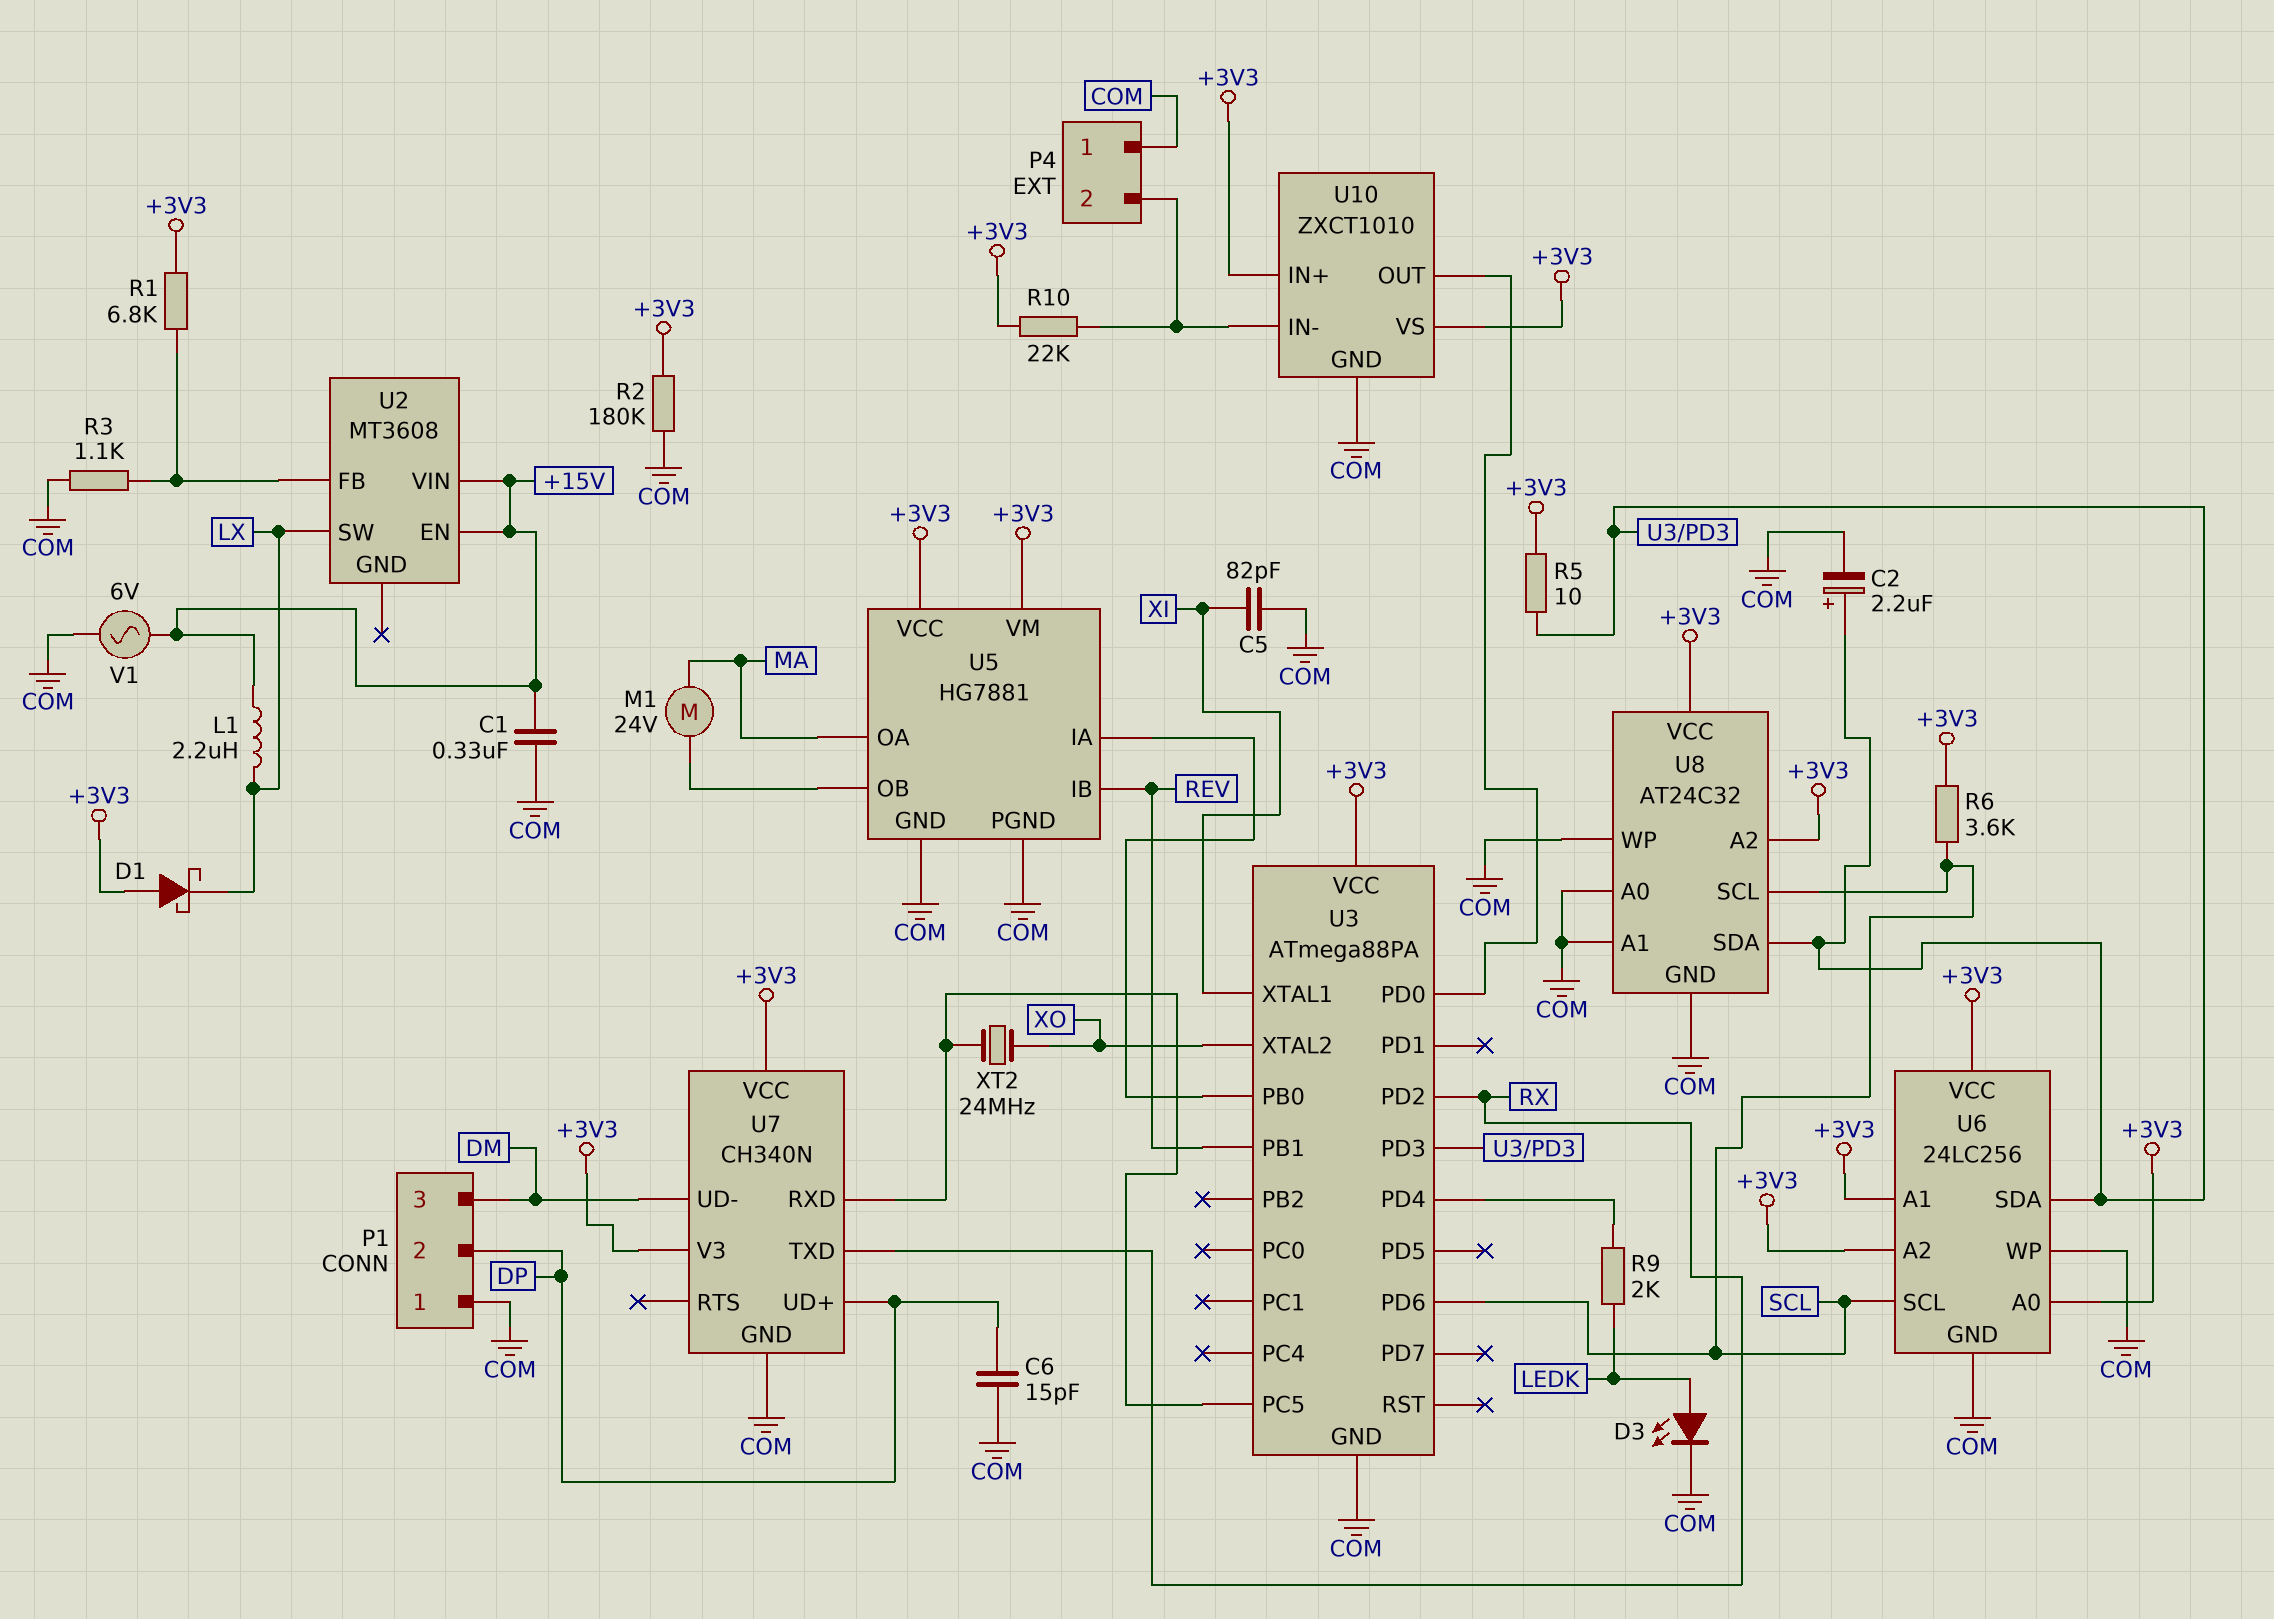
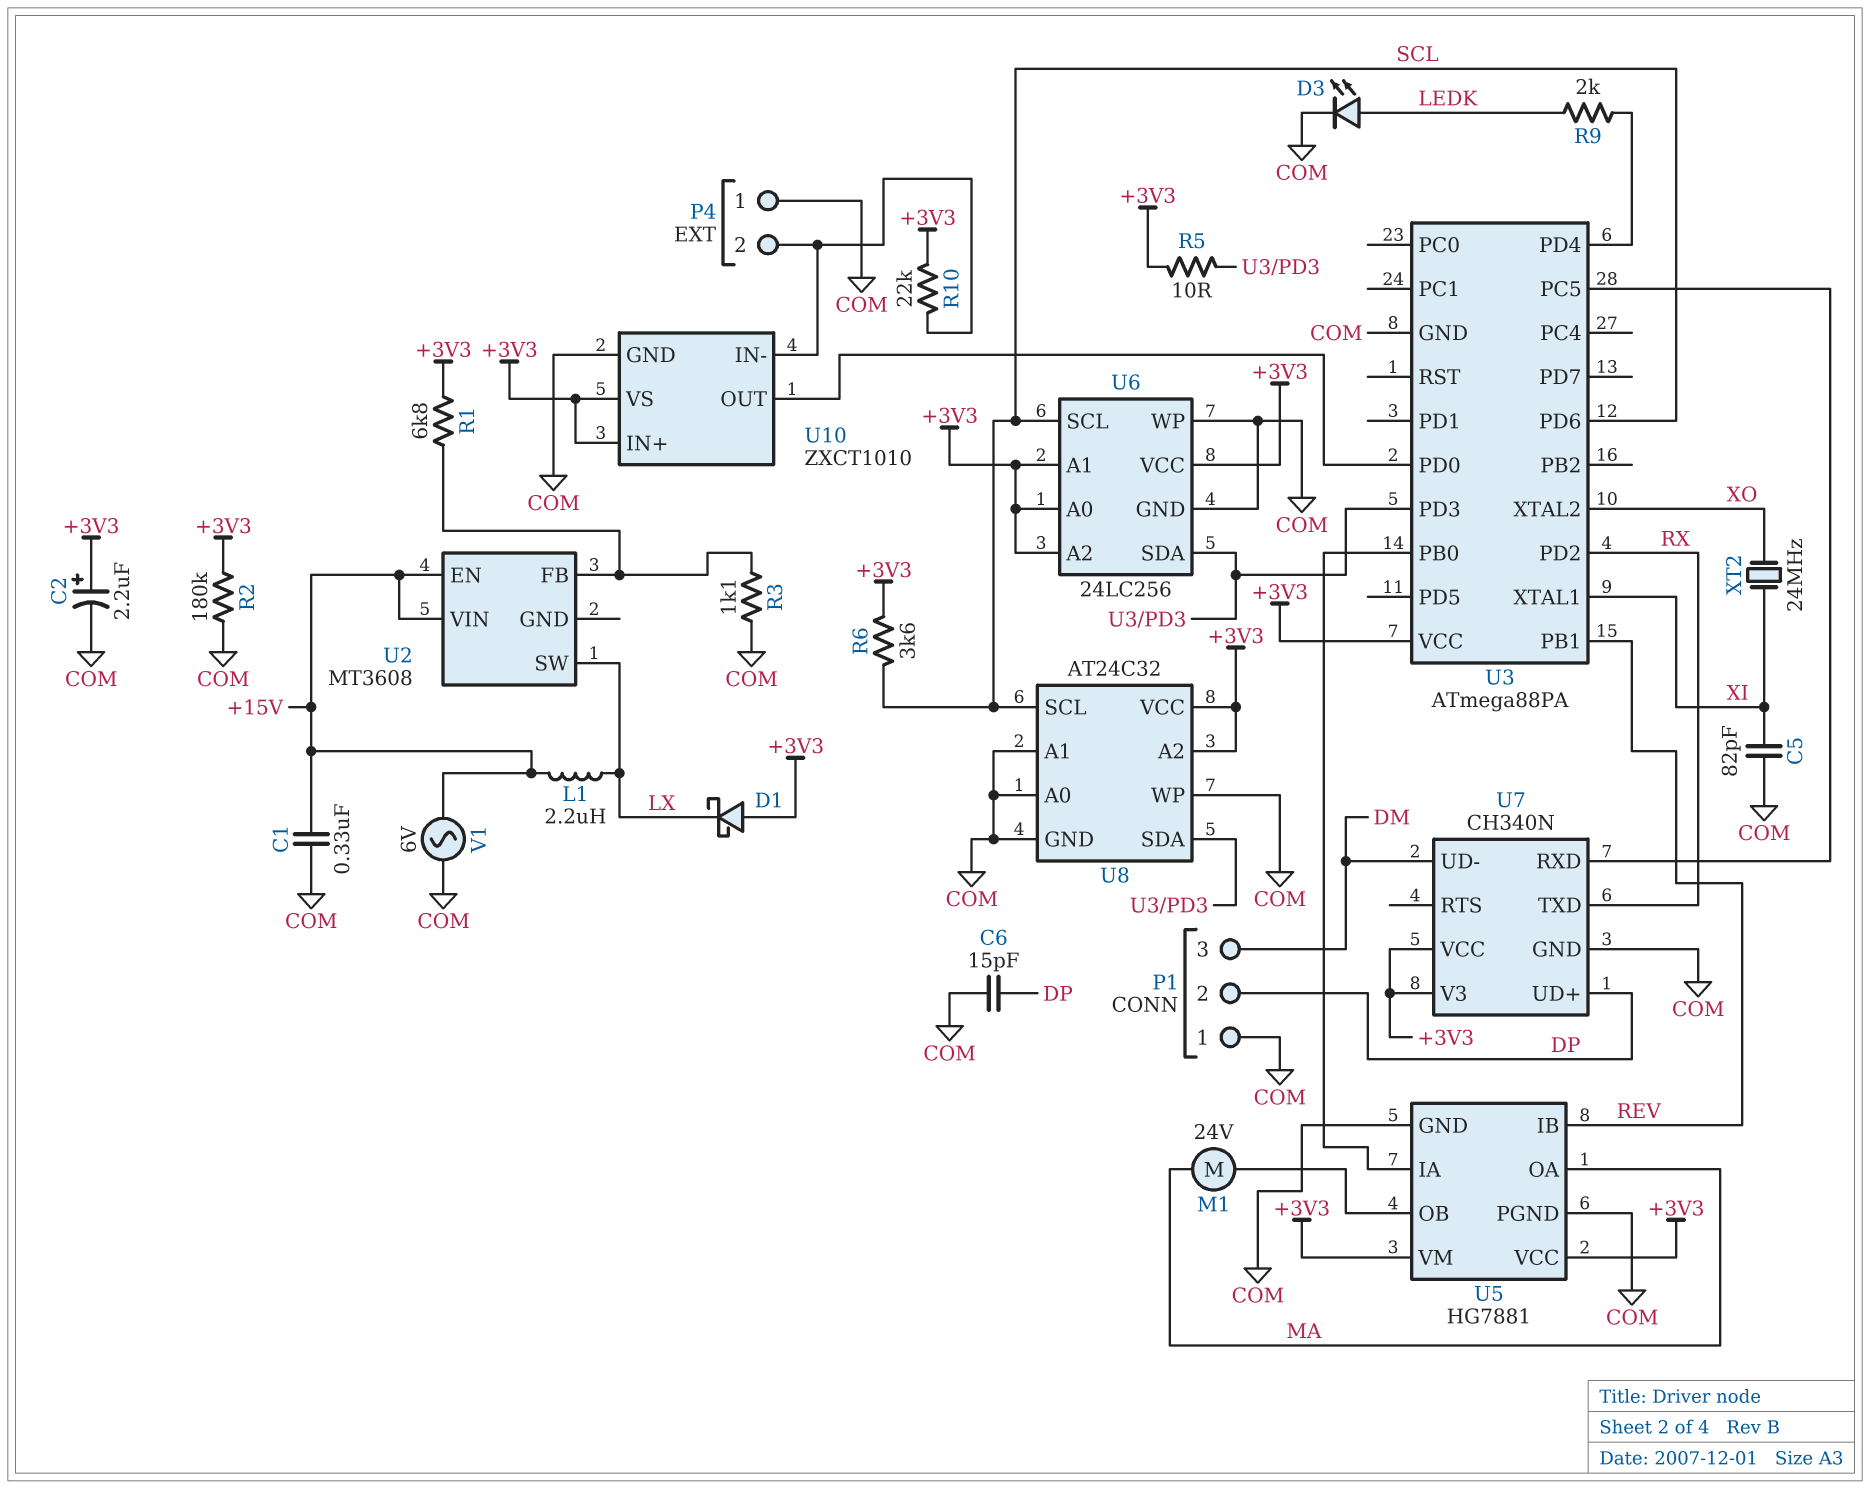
C2: 2.2uF (plus U3/PD3, minus COM) -> 2.2uF (plus +3V3, minus COM)
XT2: 24MHz (U3/PC5, XO) -> 24MHz (XI, XO)

